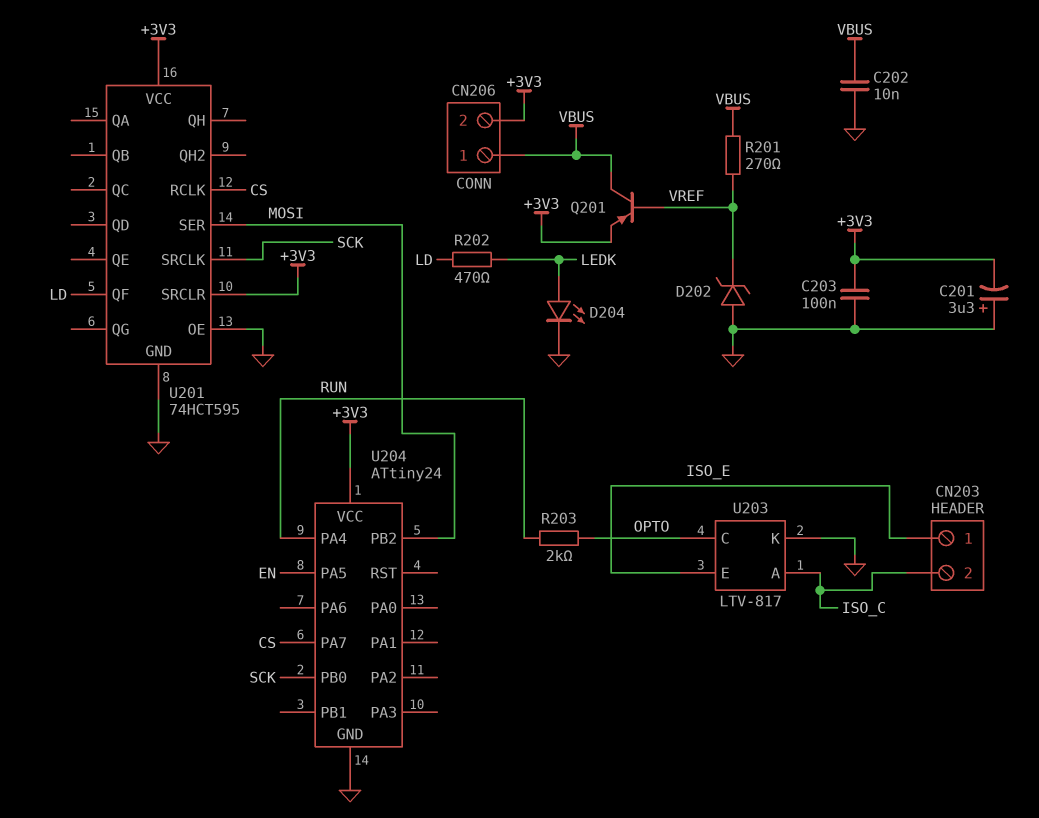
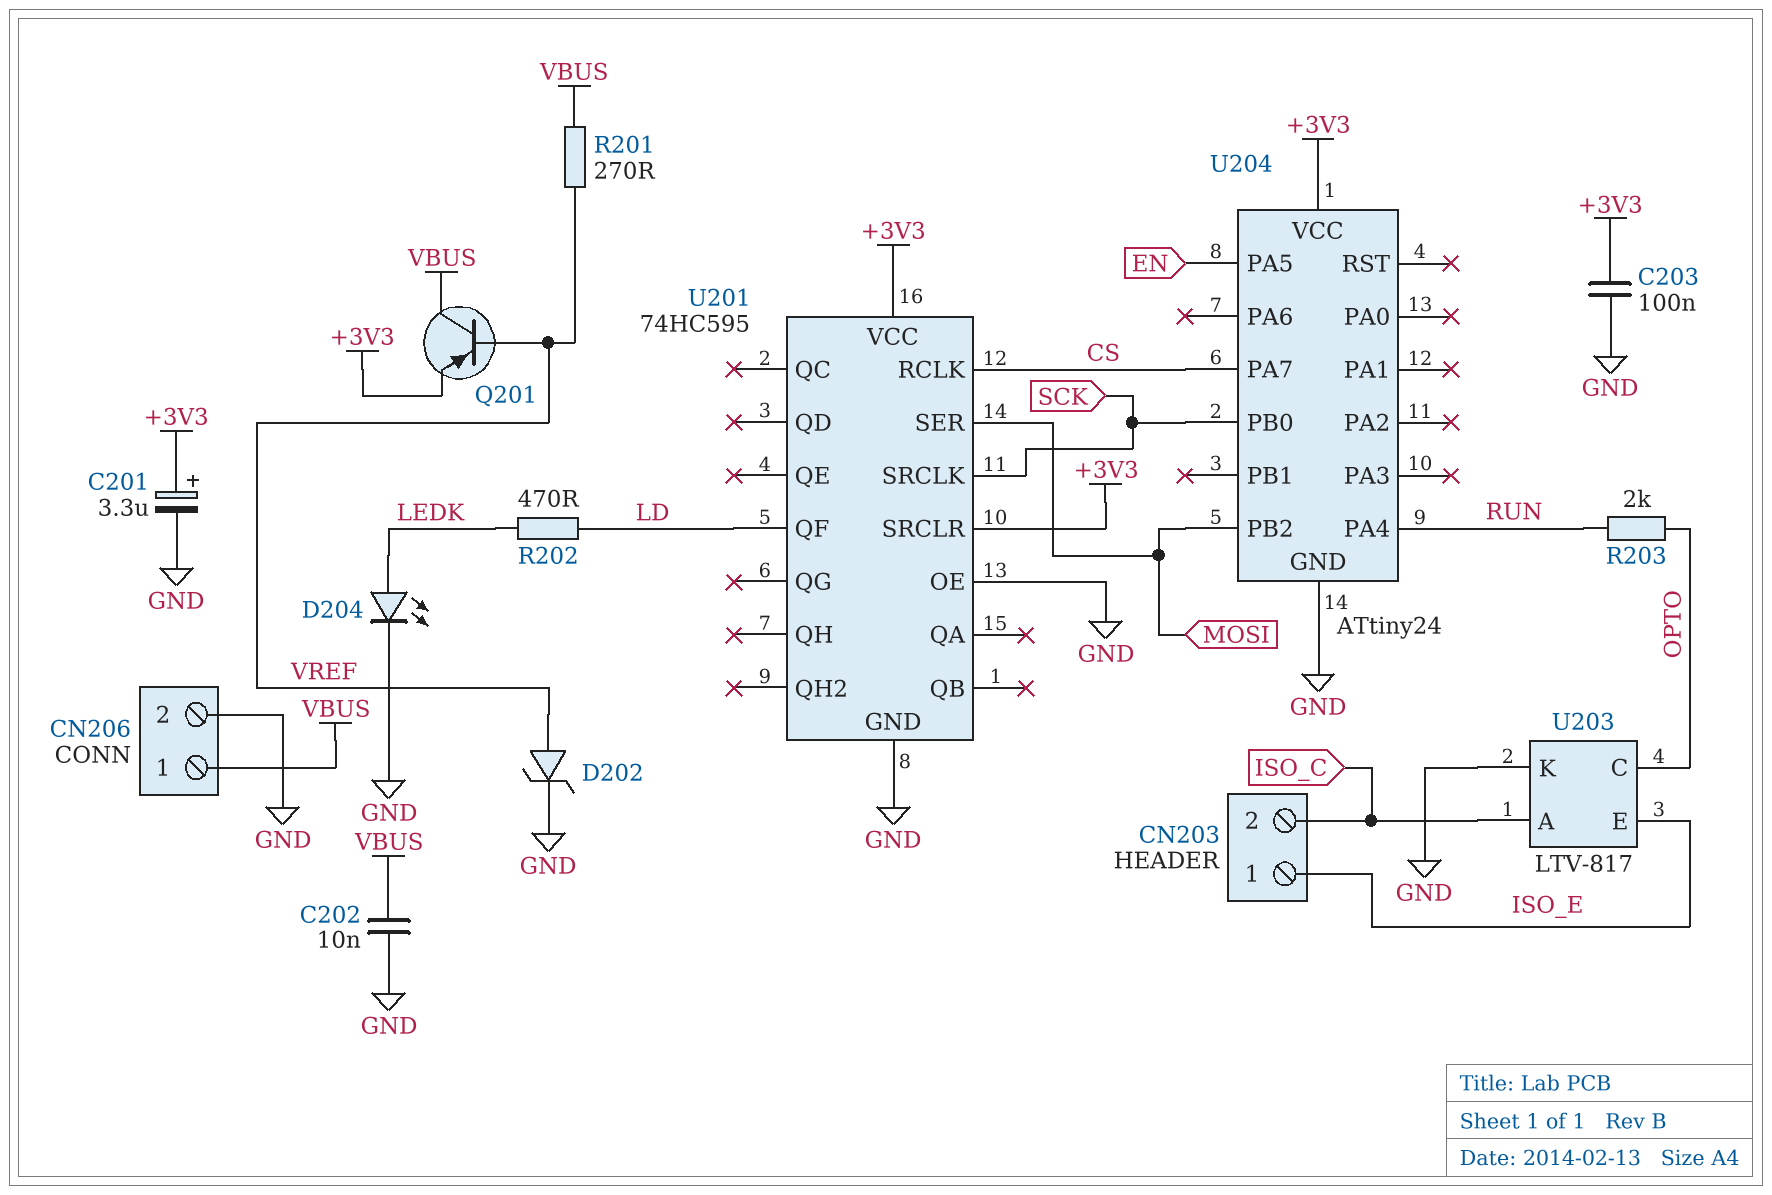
C201: 3.3uF (plus GND, minus +3V3) -> 3.3uF (plus +3V3, minus GND)
CN206 pin 2: +3V3 -> GND
D202: zener (A GND, K VREF) -> zener (A VREF, K GND)
U201: 74HCT595 -> 74HC595

